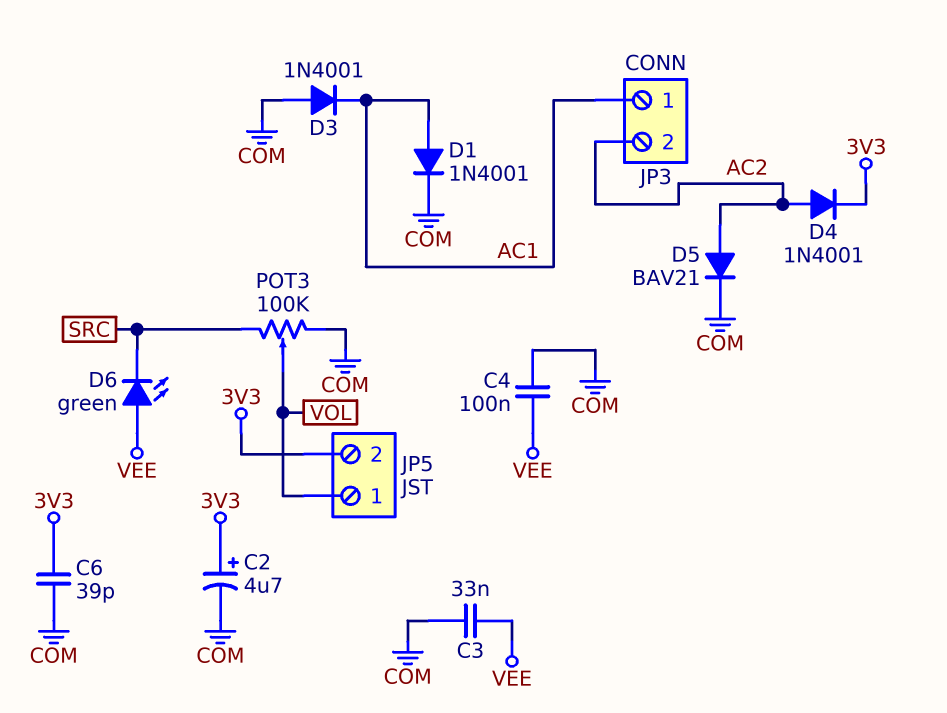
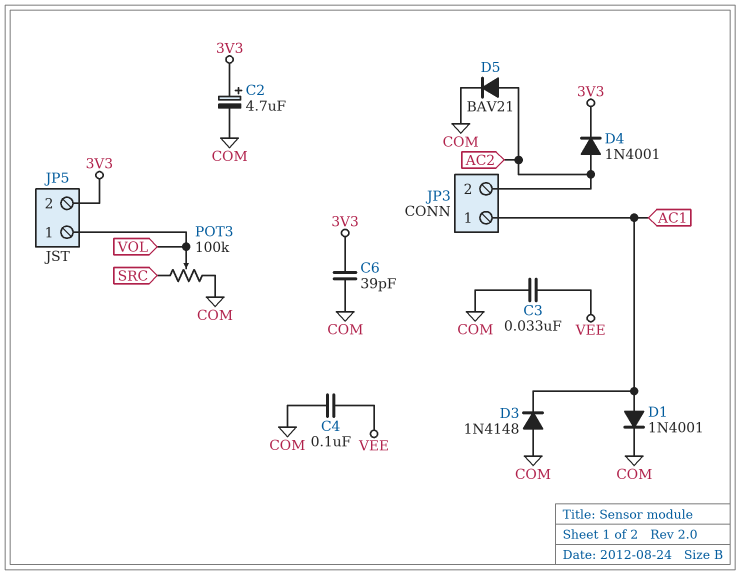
D3: diode 1N4001 (A COM, K AC1) -> diode 1N4148 (A COM, K AC1)
D6: LED green (A VEE, K SRC) -> none

